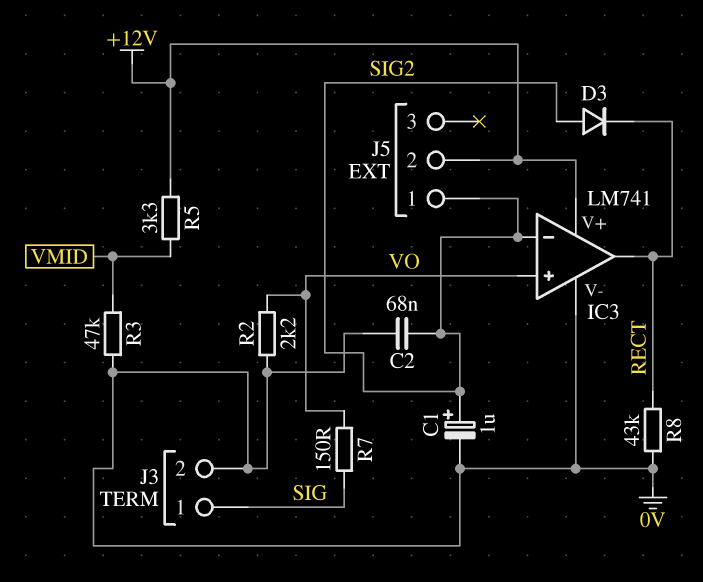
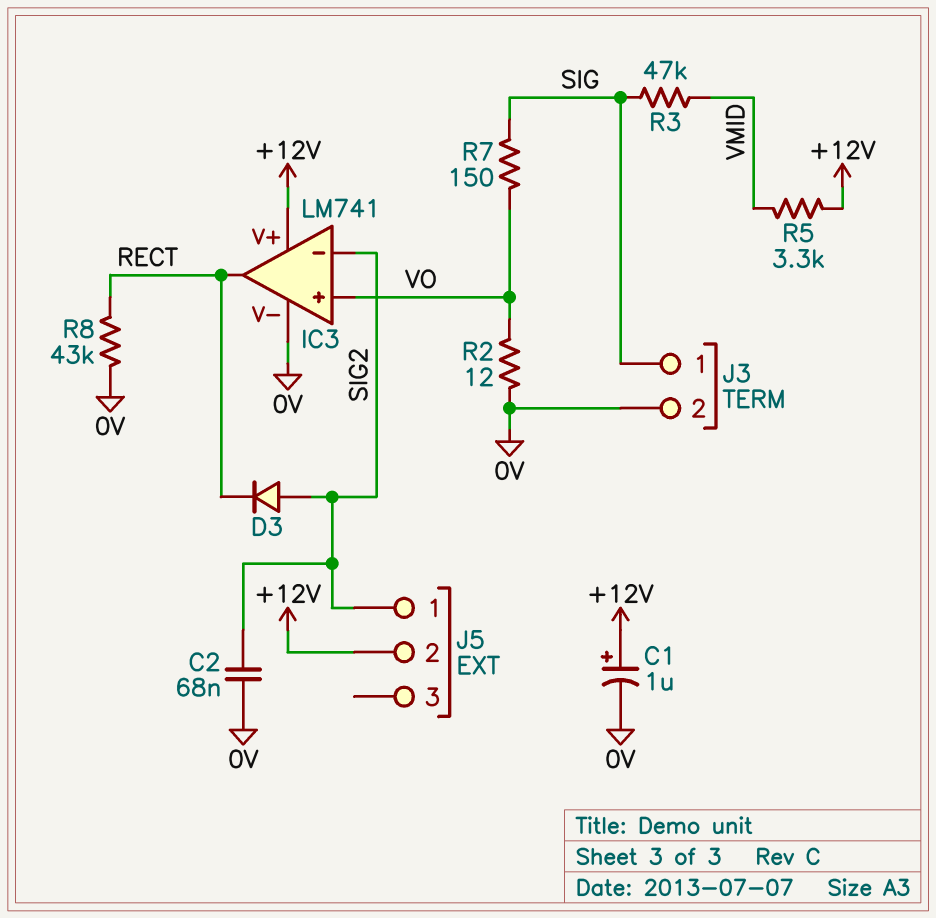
C1: 1uF (plus SIG2, minus 0V) -> 1uF (plus +12V, minus 0V)
R2: 2.2k (0V, VO) -> 12 (0V, VO)
R3: 47k (0V, VMID) -> 47k (SIG, VMID)

